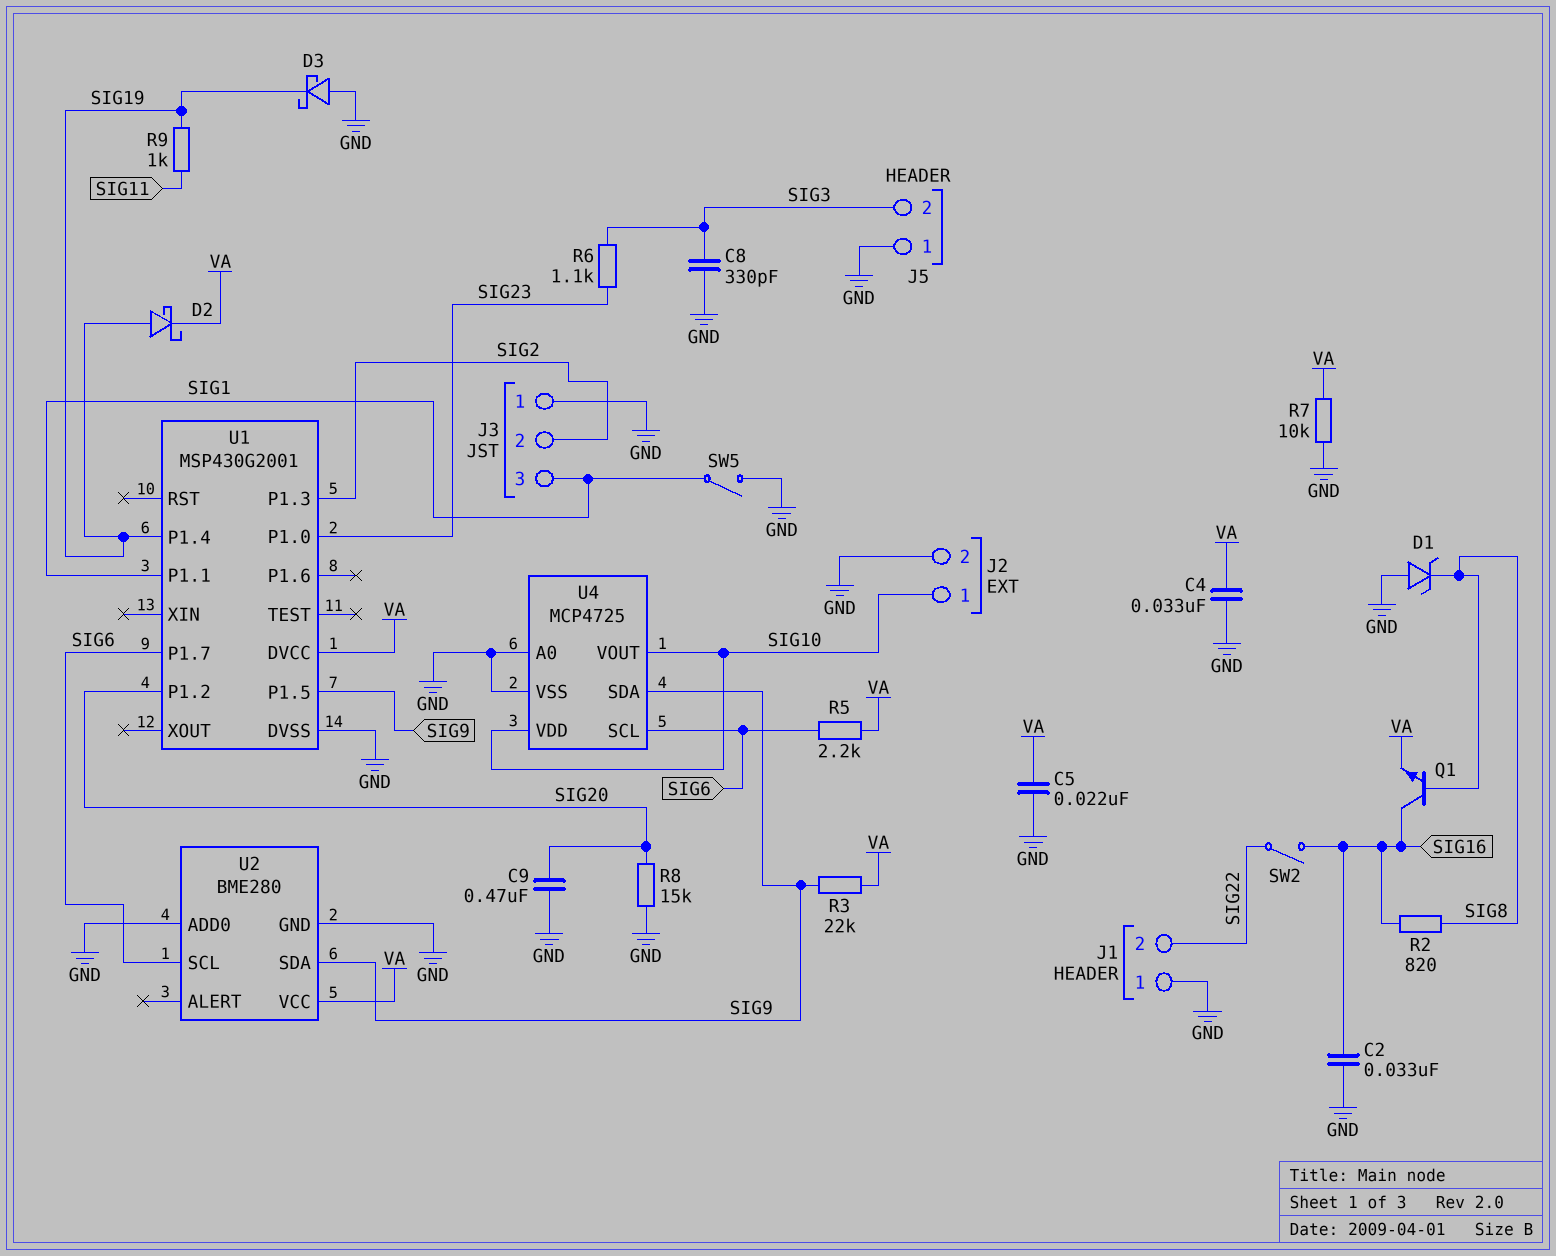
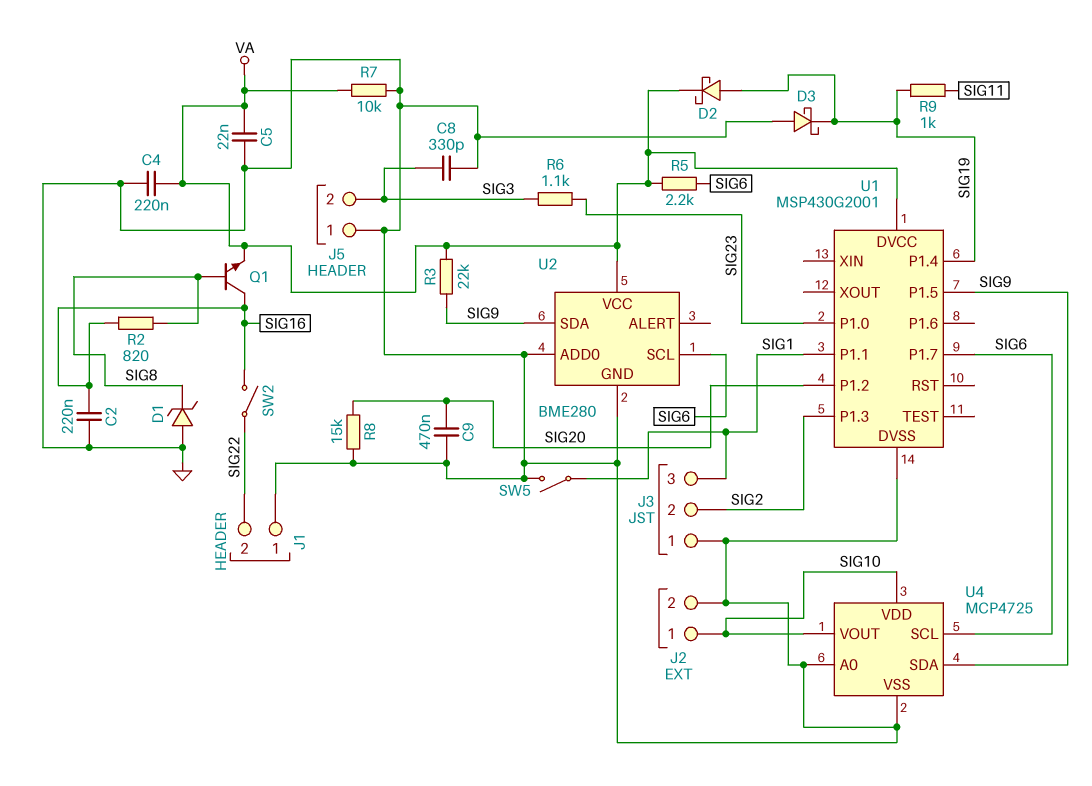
C2: 33nF (GND, SIG16) -> 220nF (GND, SIG16)
C4: 33nF (GND, VA) -> 220nF (GND, VA)

